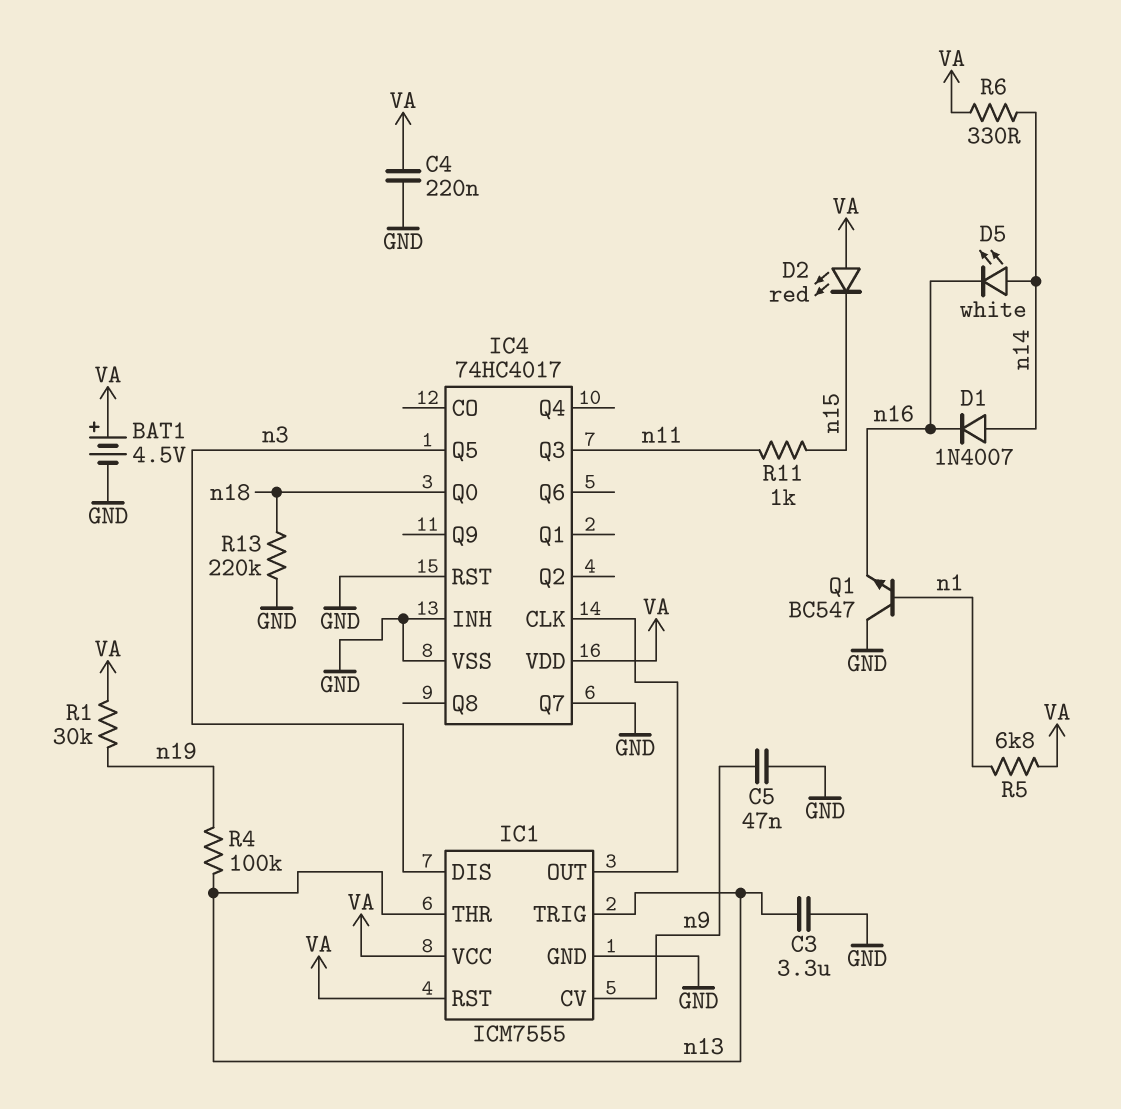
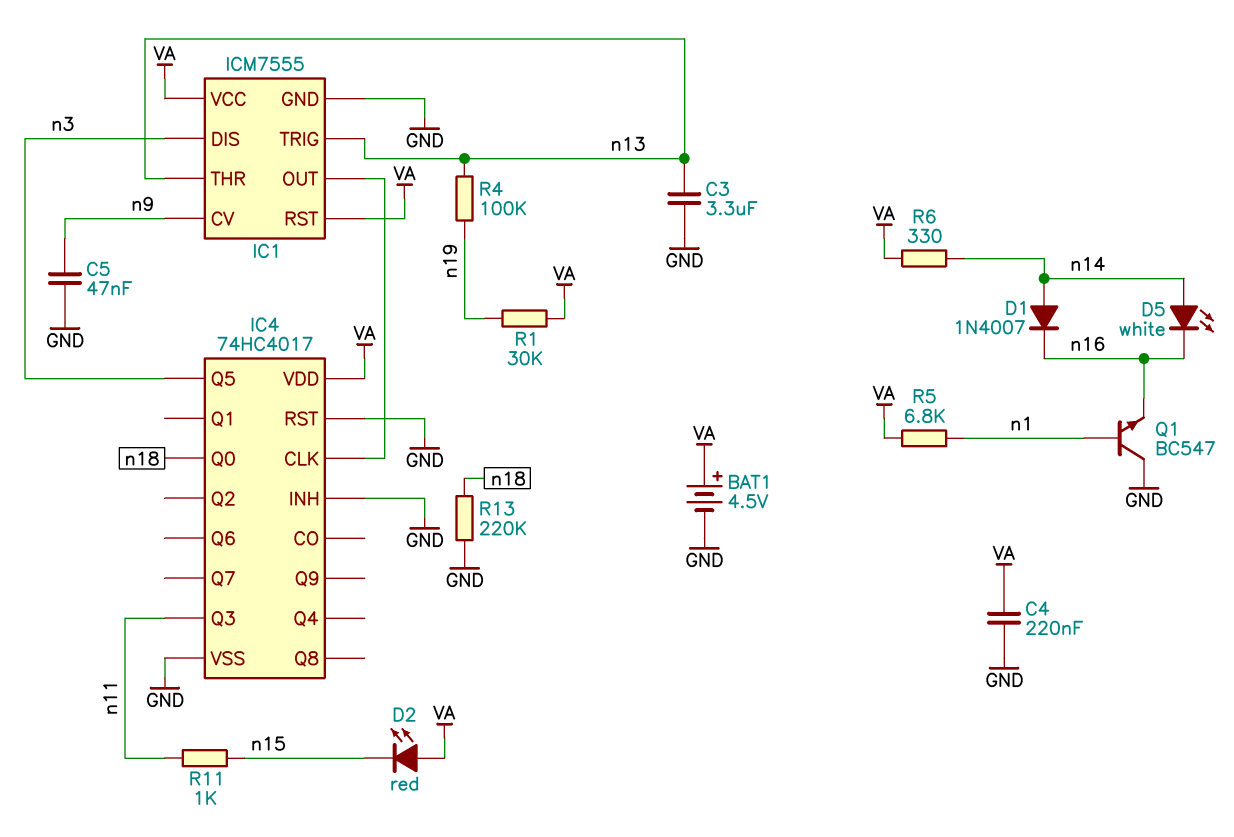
IC4 pin Q7: GND -> none

